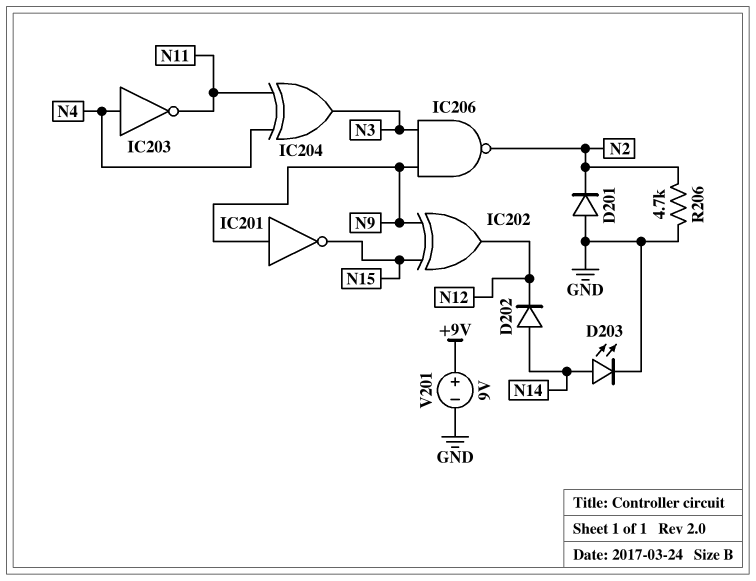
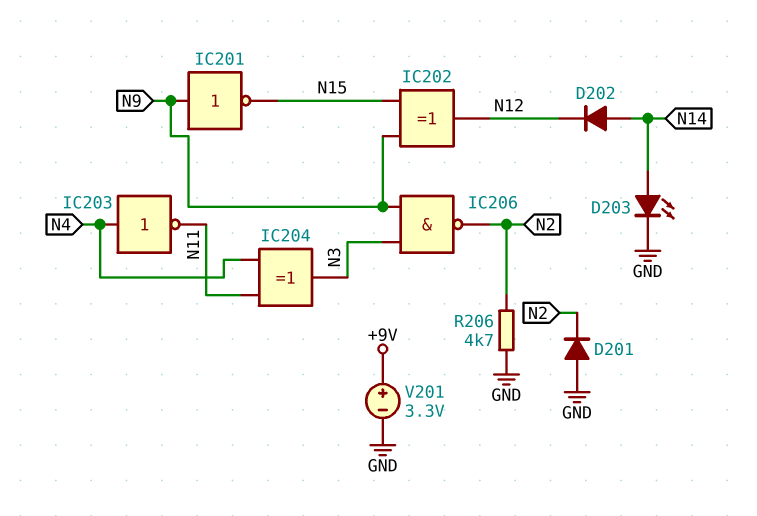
V201: 9V (plus +9V, minus GND) -> 3.3V (plus +9V, minus GND)

